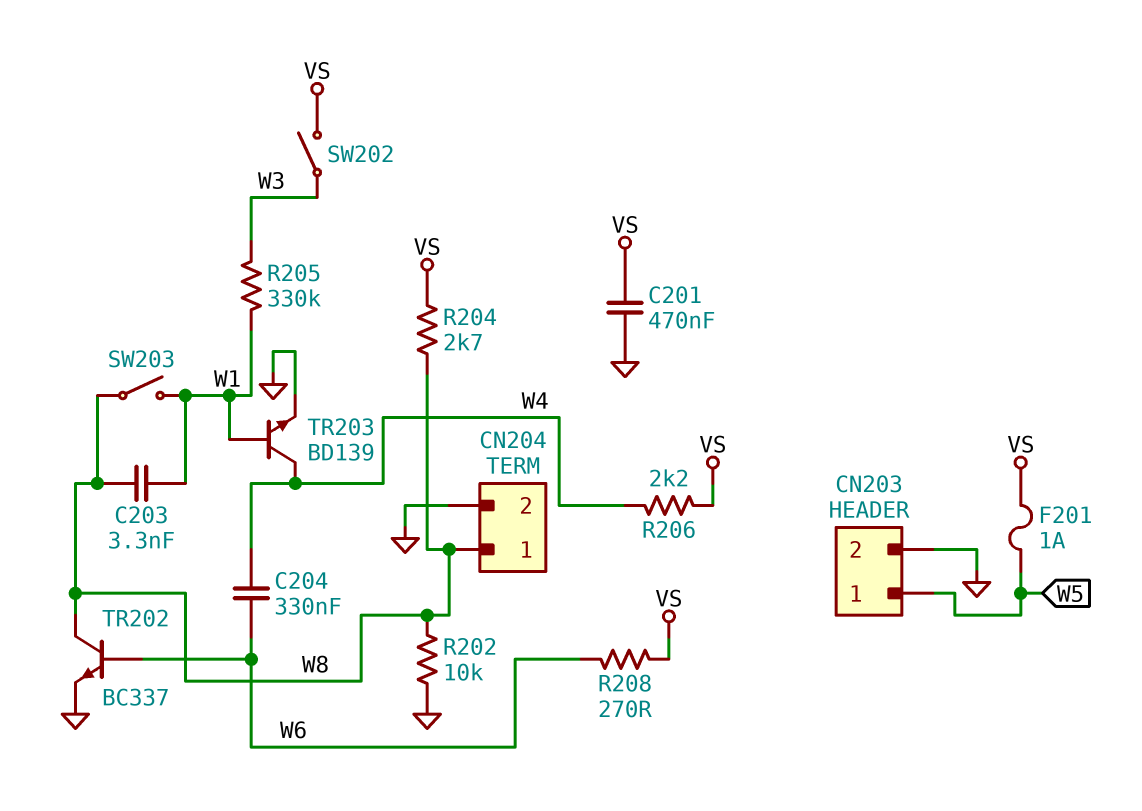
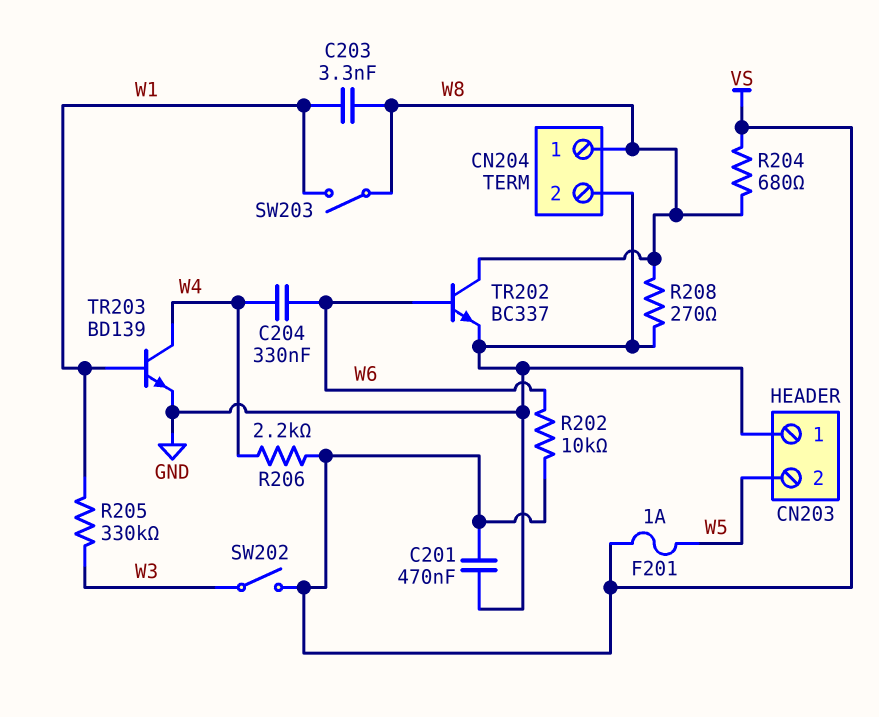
CN203 pin 1: W5 -> GND
CN203 pin 2: GND -> W5
R202: 10k (GND, W8) -> 10k (VS, W6)
R204: 2.7k (VS, W8) -> 680 (VS, W8)
R208: 270 (VS, W6) -> 270 (GND, W8)

